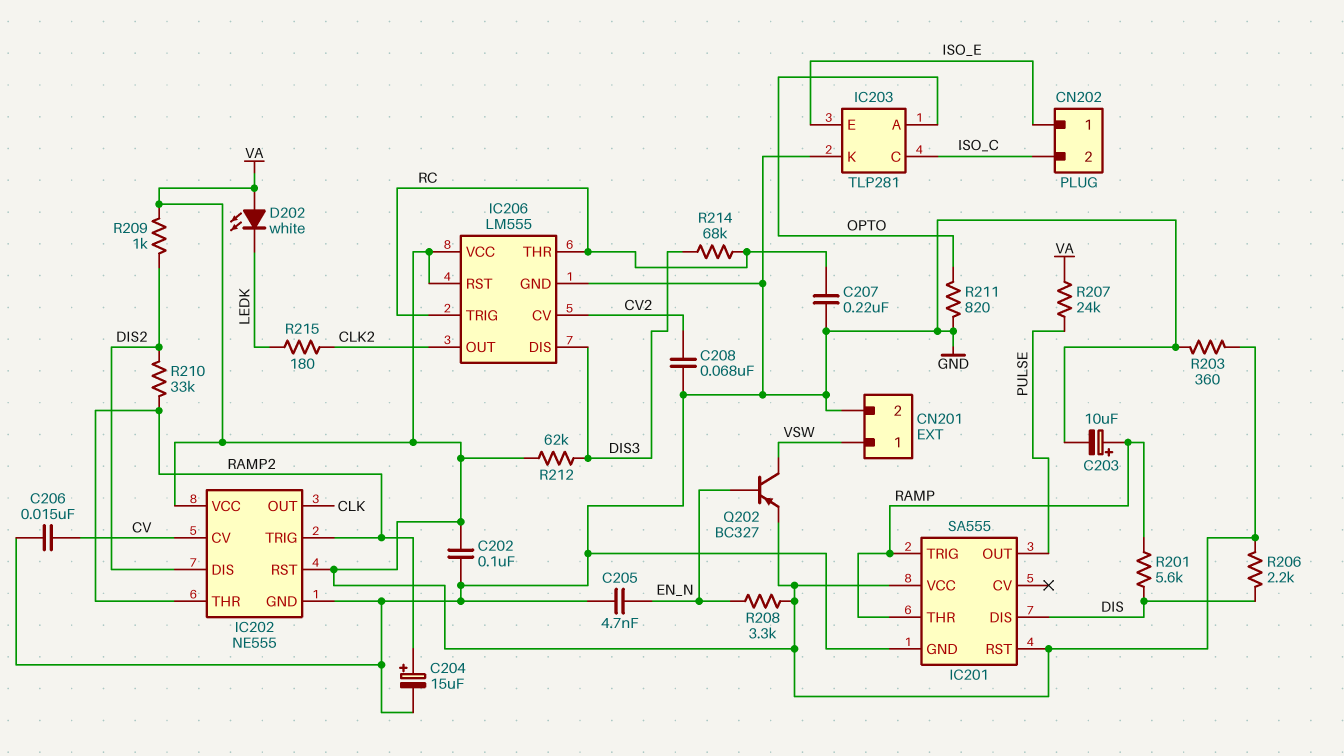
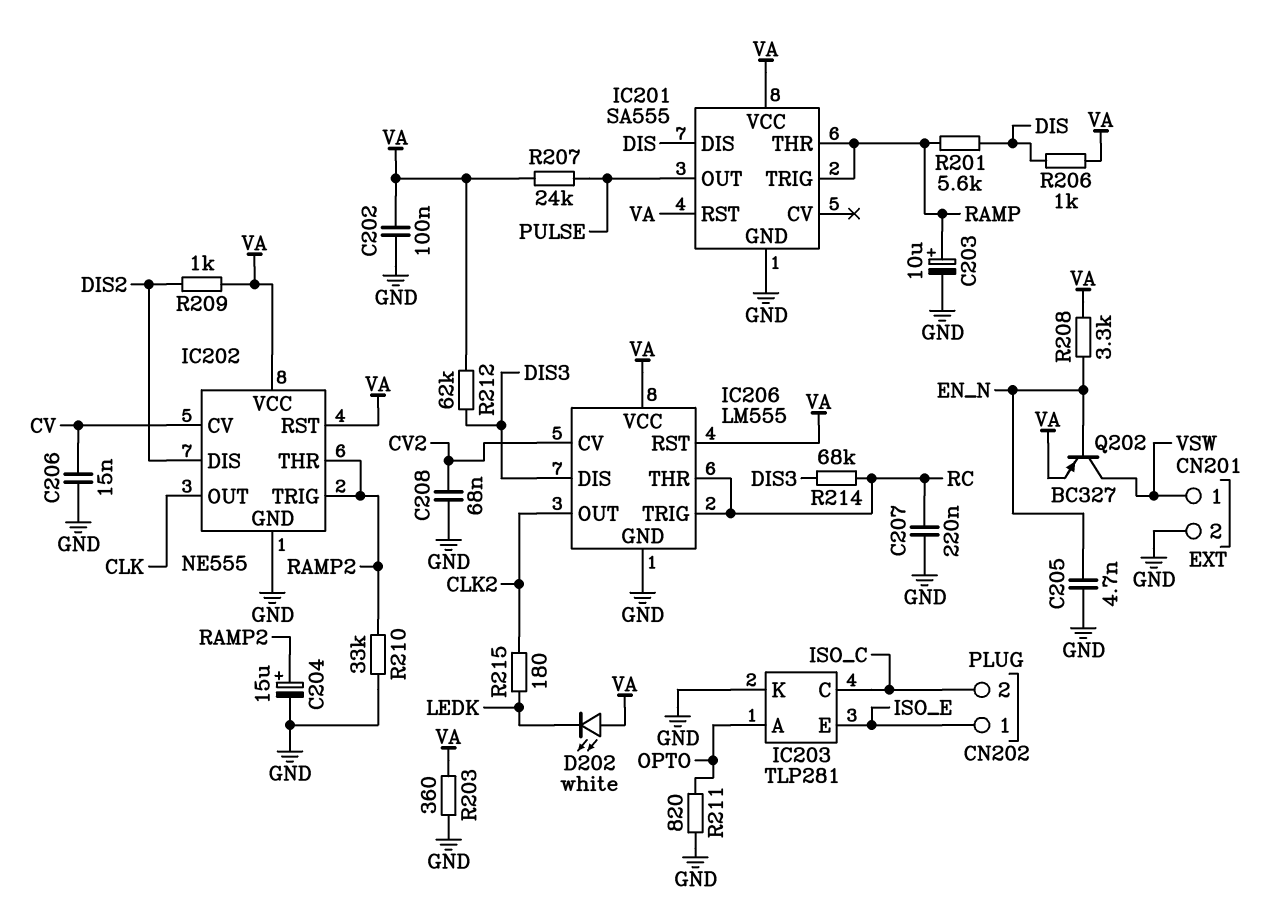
R206: 2.2k (DIS, VA) -> 1k (DIS, VA)
R210: 33k (DIS2, RAMP2) -> 33k (GND, RAMP2)

